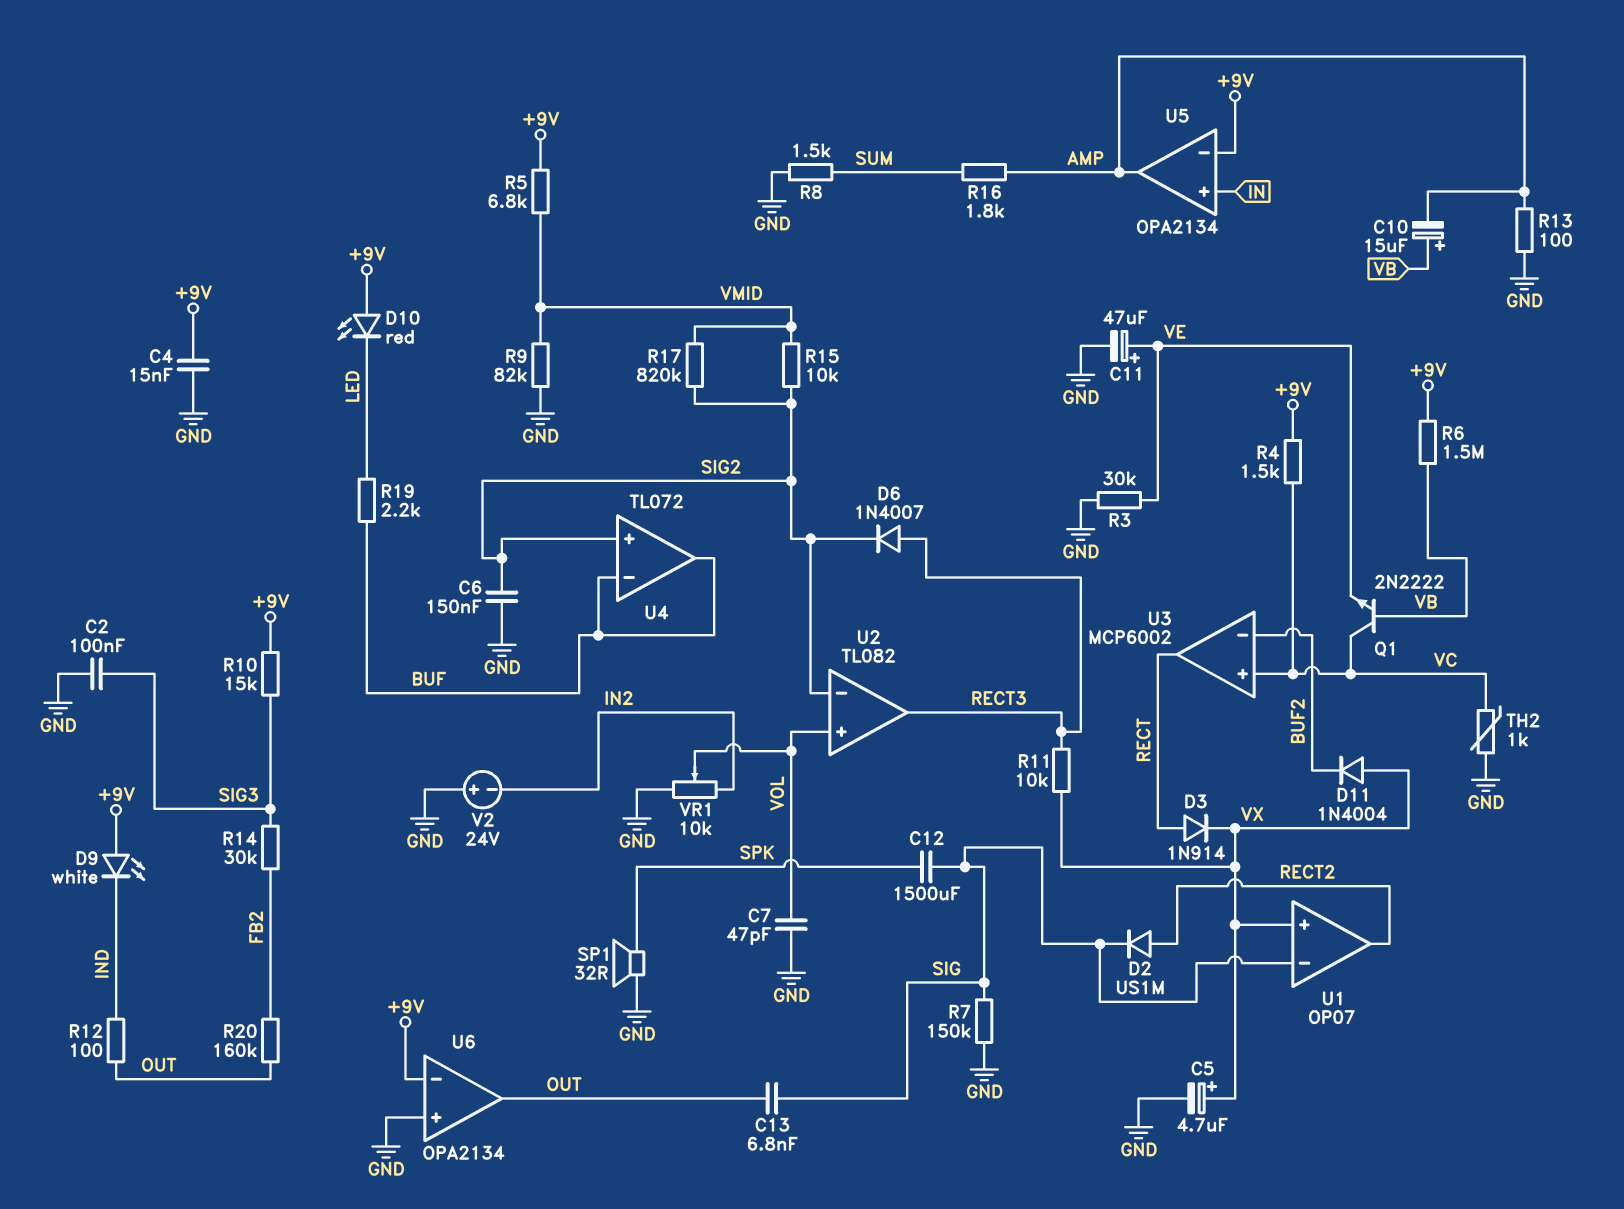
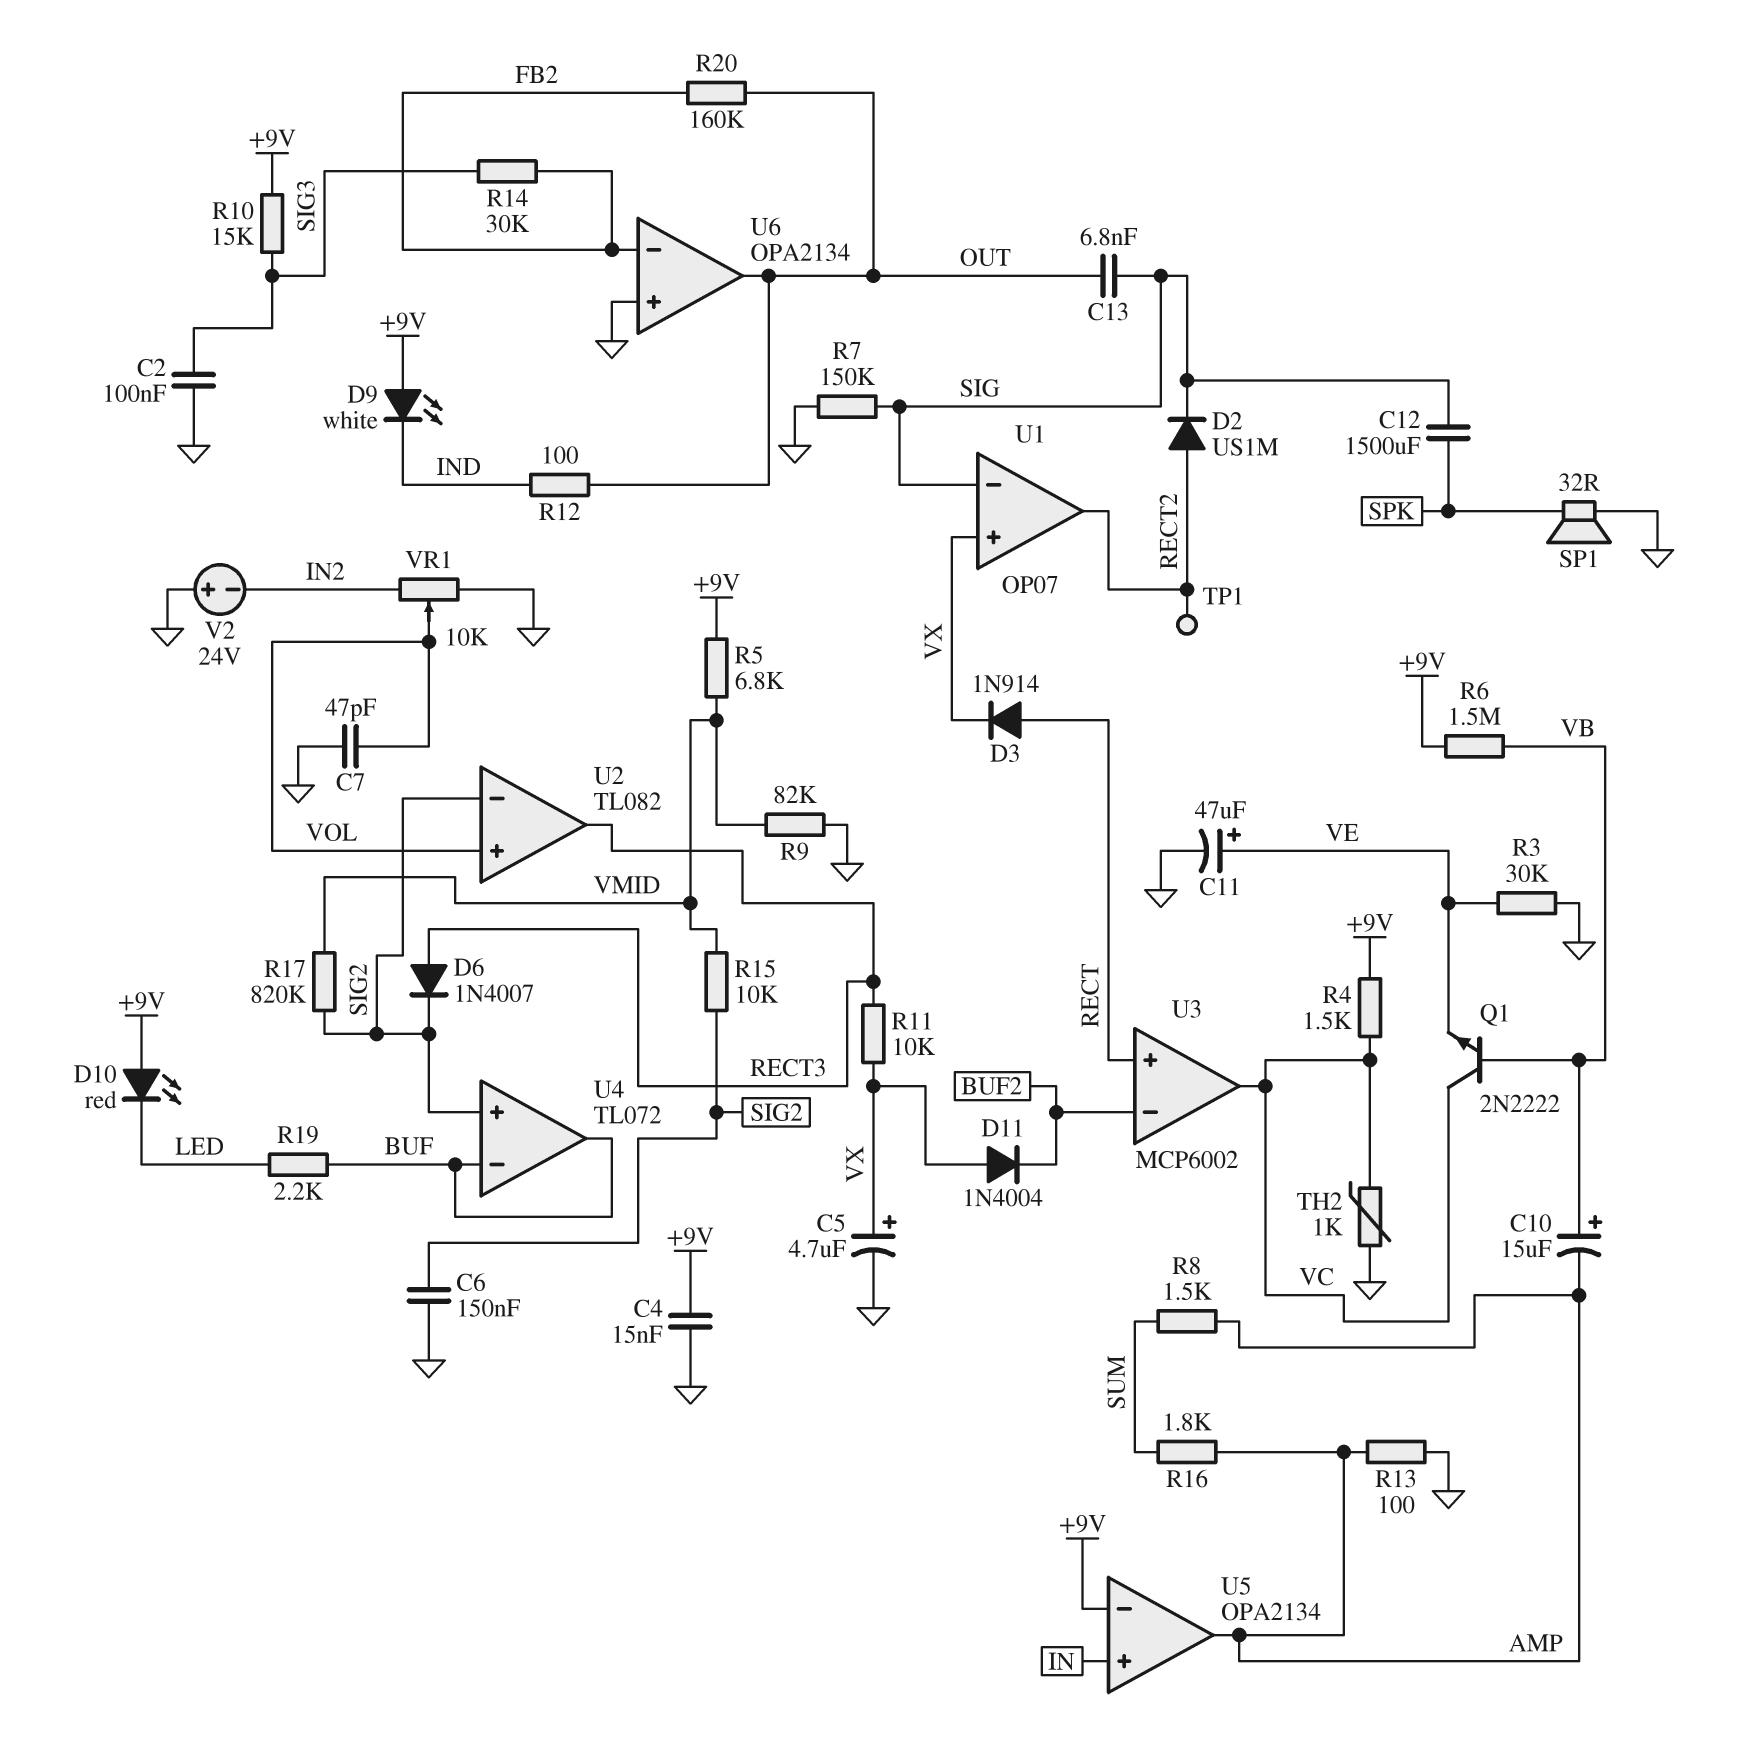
R8: 1.5k (GND, SUM) -> 1.5k (AMP, SUM)
TP1: none -> test point (RECT2)
U3 pin in+: VC -> RECT
U3 pin out: RECT -> VC
U6 pin in-: +9V -> FB2

